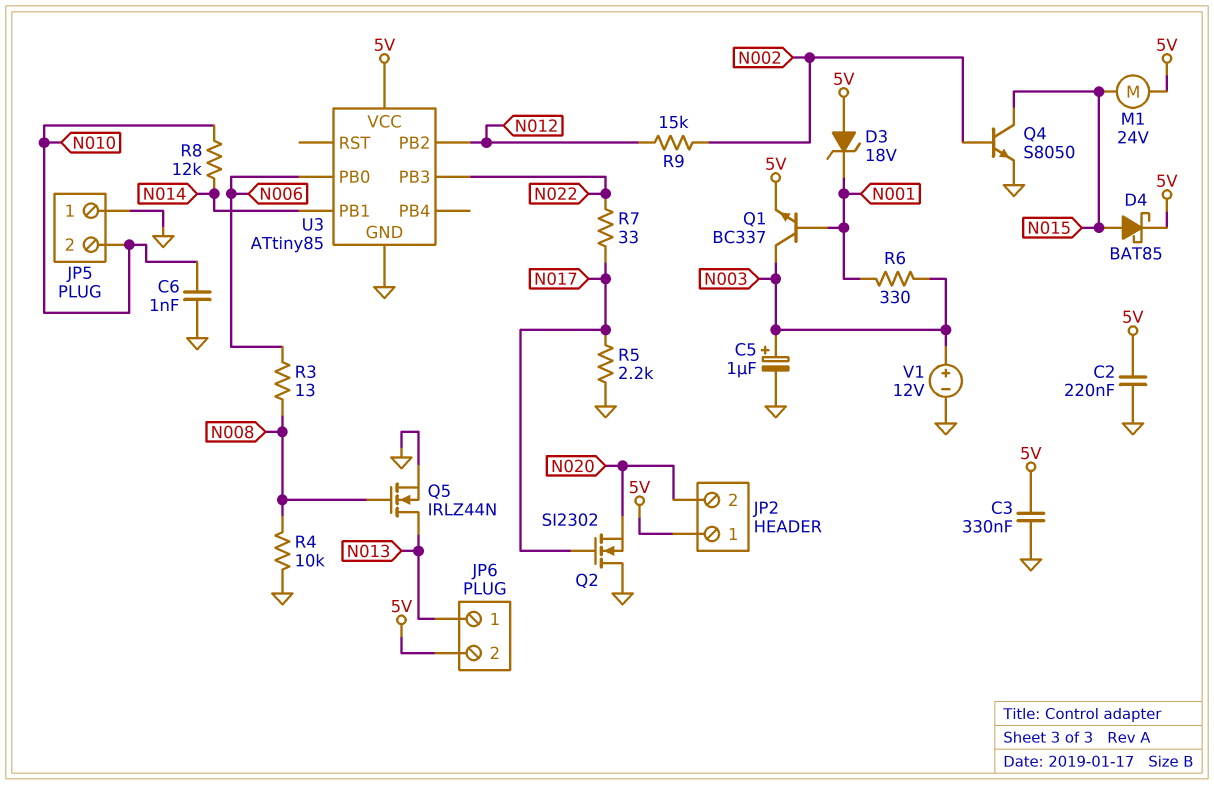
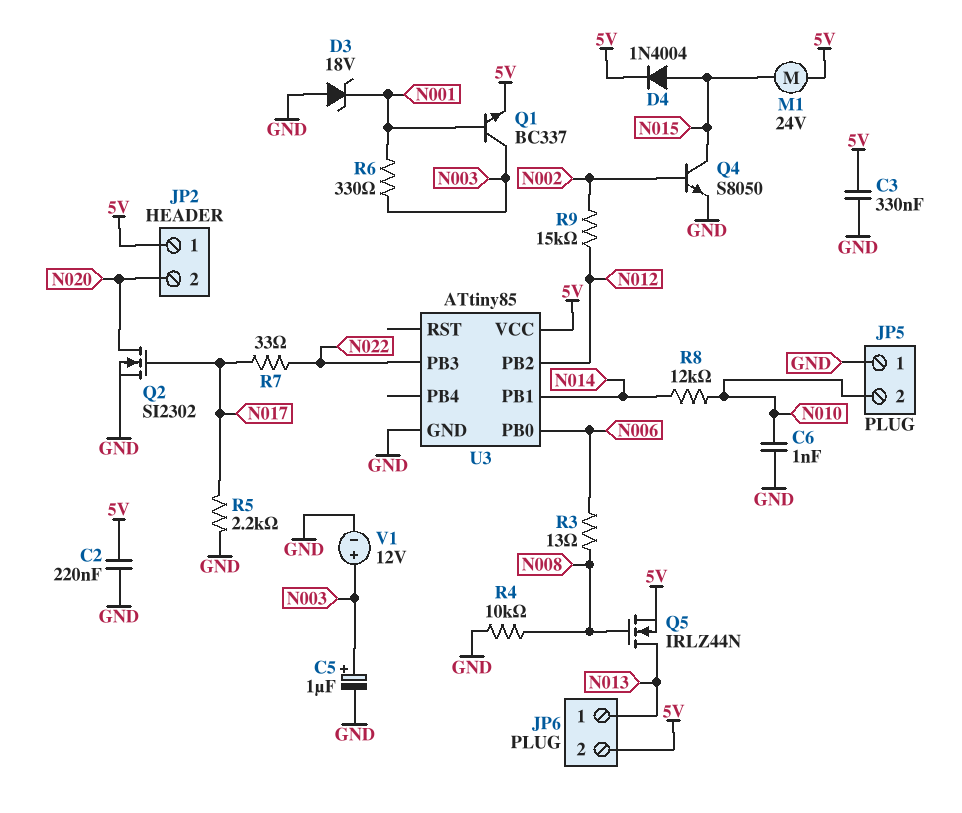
D3: zener 18V (A 5V, K N001) -> zener 18V (A GND, K N001)
D4: schottky BAT85 (A N015, K 5V) -> diode 1N4004 (A N015, K 5V)
Q2: NMOS SI2302 (G N017, D GND, S N020) -> NMOS SI2302 (G N017, D N020, S GND)
Q5: NMOS IRLZ44N (G N008, D N013, S GND) -> NMOS IRLZ44N (G N008, D N013, S 5V)

